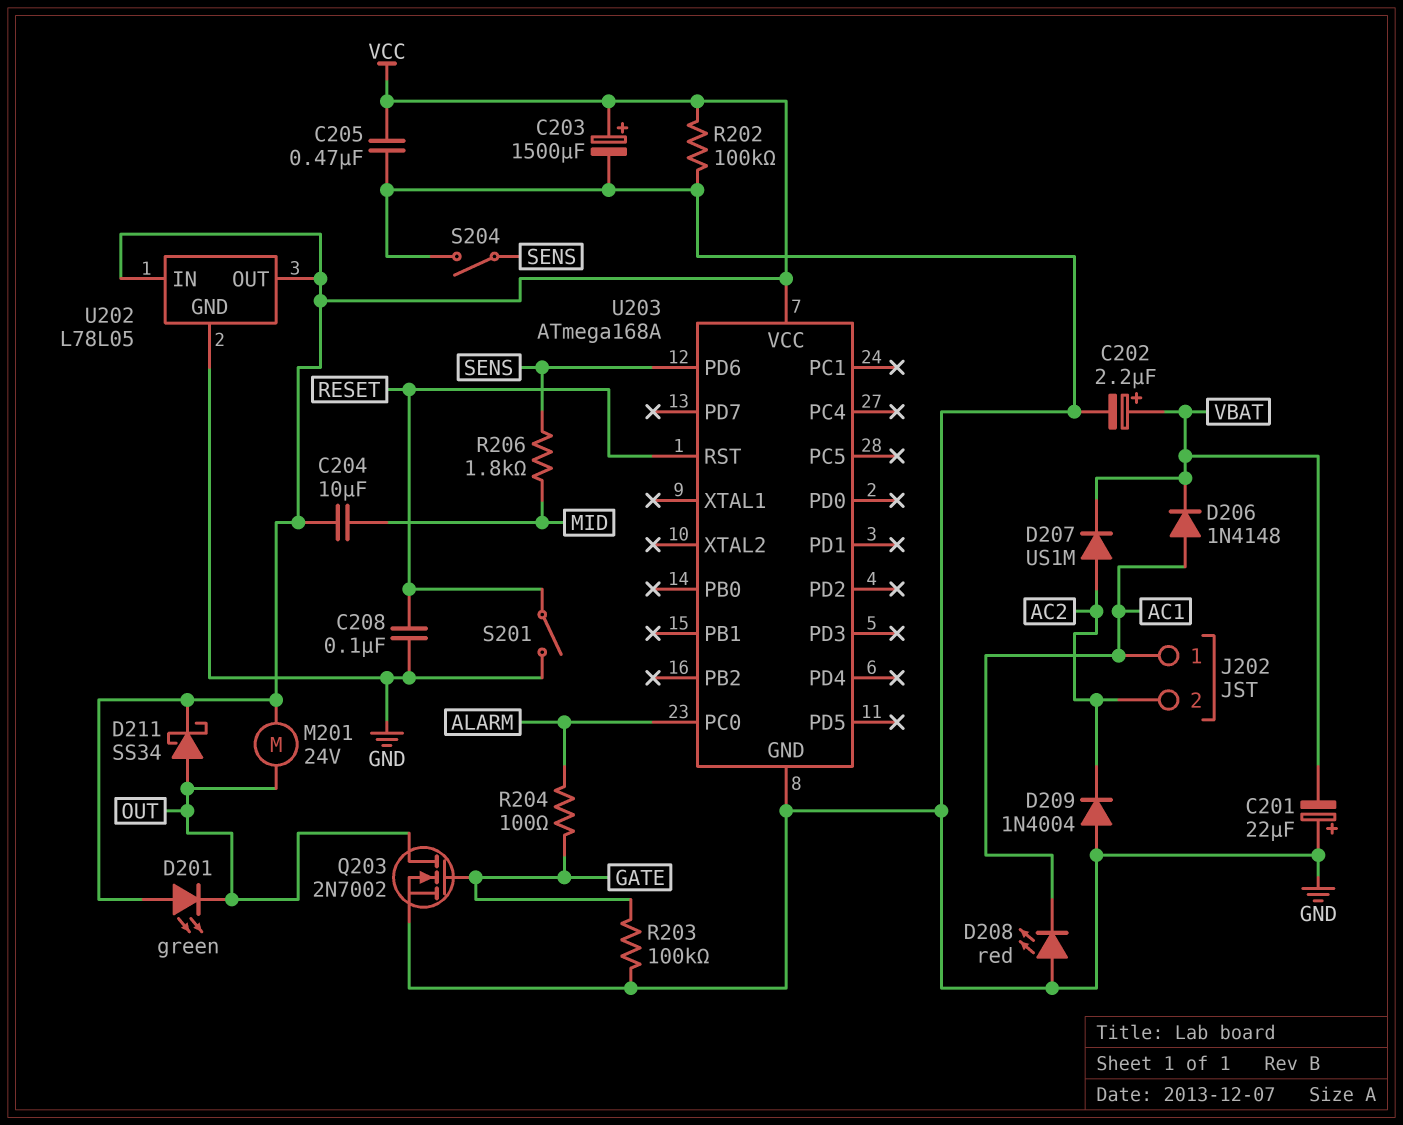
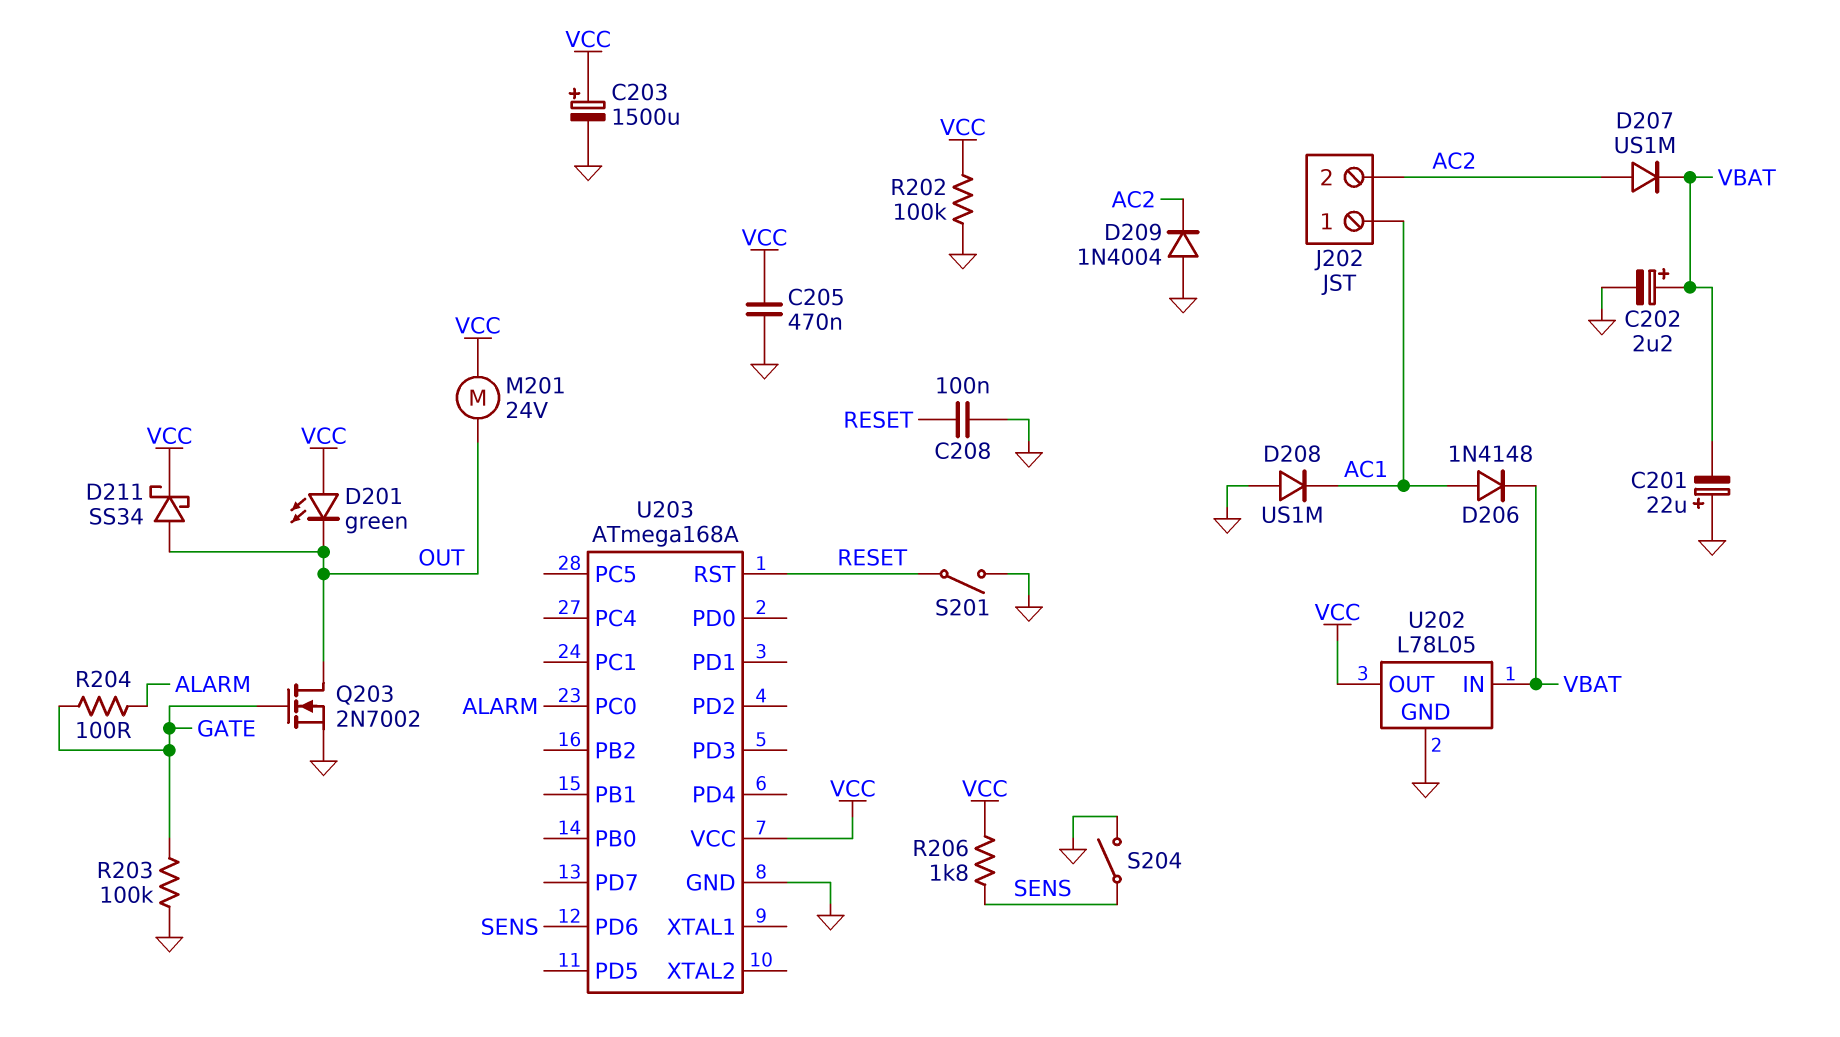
C204: 10uF (MID, VCC) -> none
D208: LED red (A GND, K AC1) -> diode US1M (A GND, K AC1)
R206: 1.8k (MID, SENS) -> 1.8k (SENS, VCC)
U202 pin IN: VCC -> VBAT

